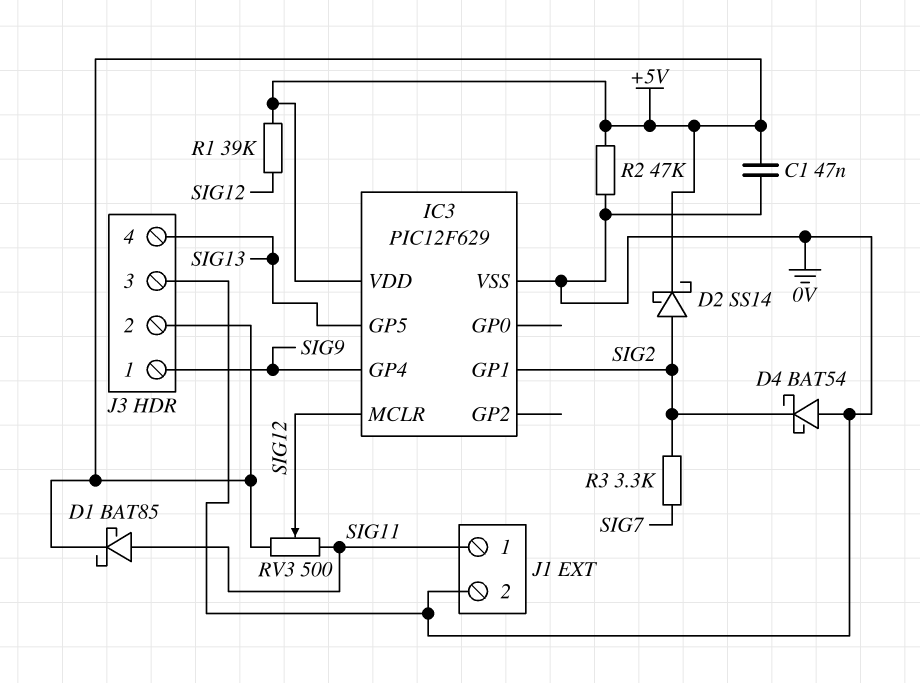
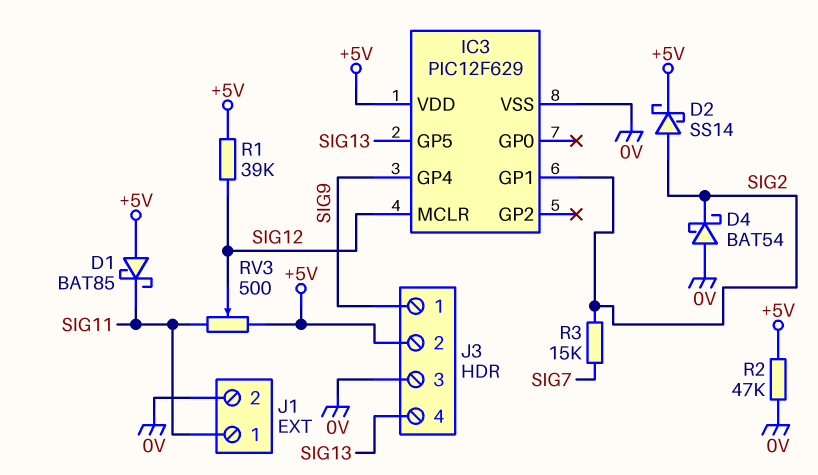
C1: 47nF (+5V, 0V) -> none
D1: schottky BAT85 (A SIG11, K +5V) -> schottky BAT85 (A +5V, K SIG11)
R3: 3.3k (SIG2, SIG7) -> 15k (SIG2, SIG7)

